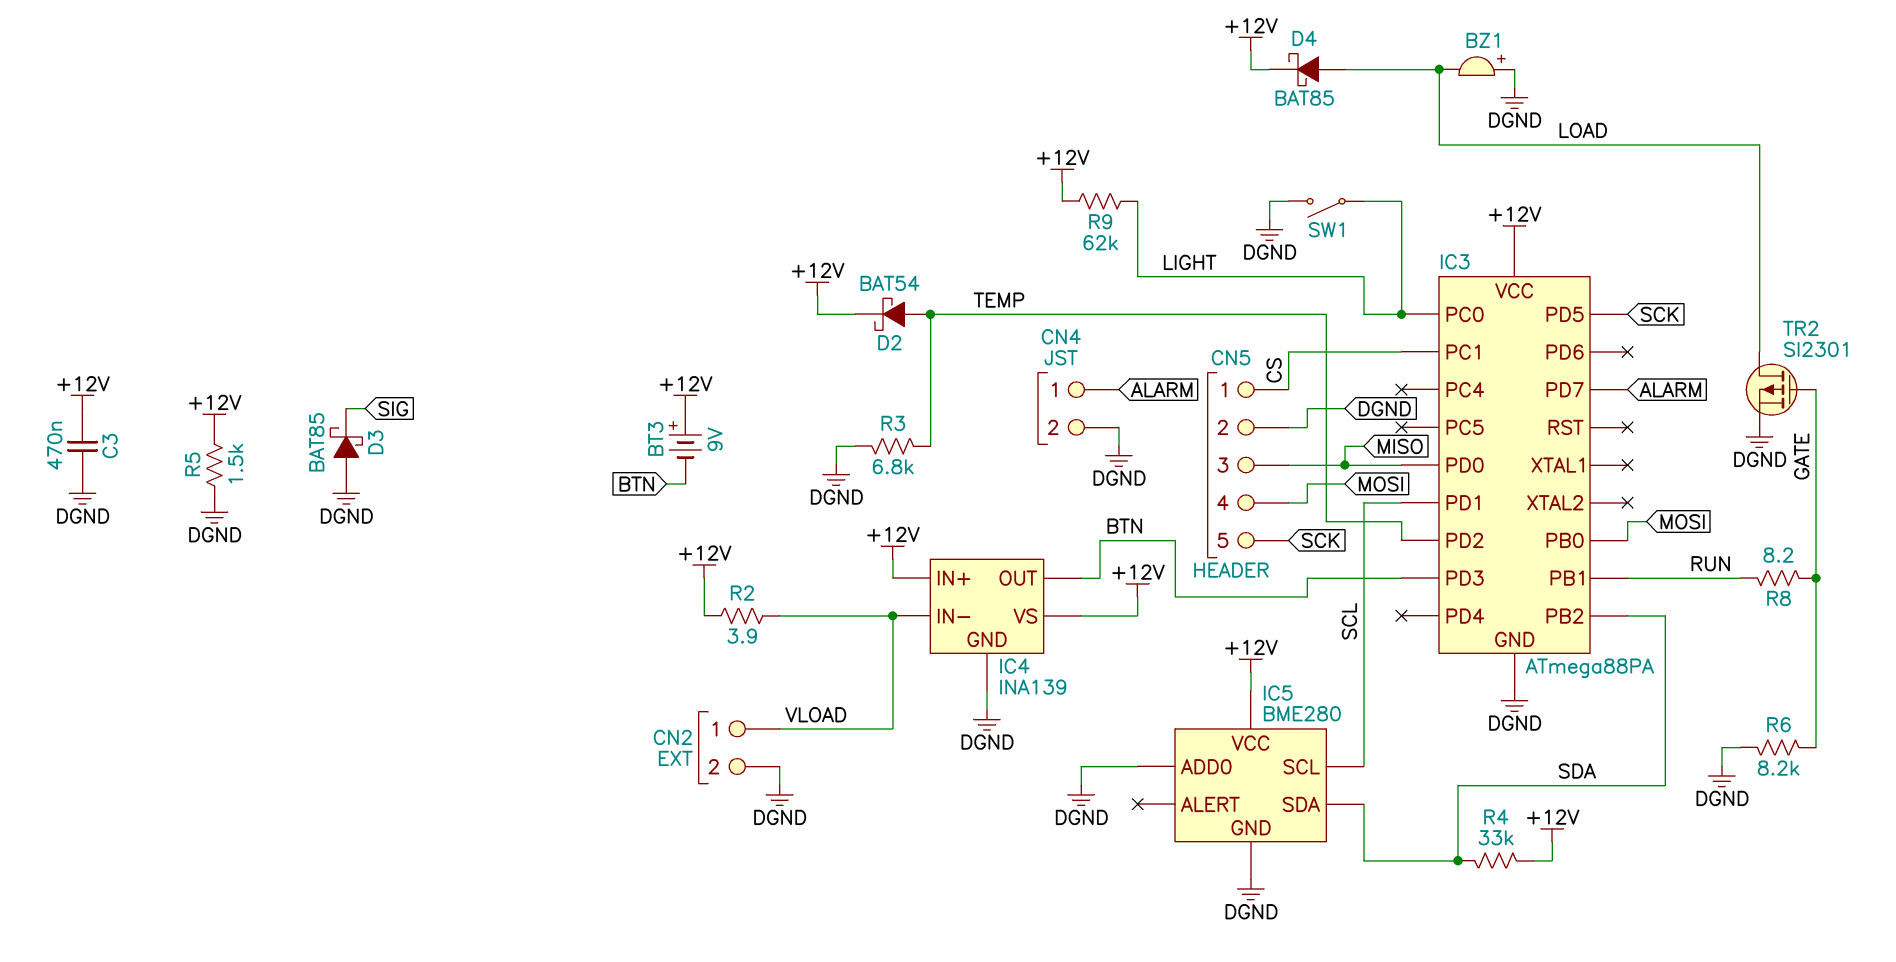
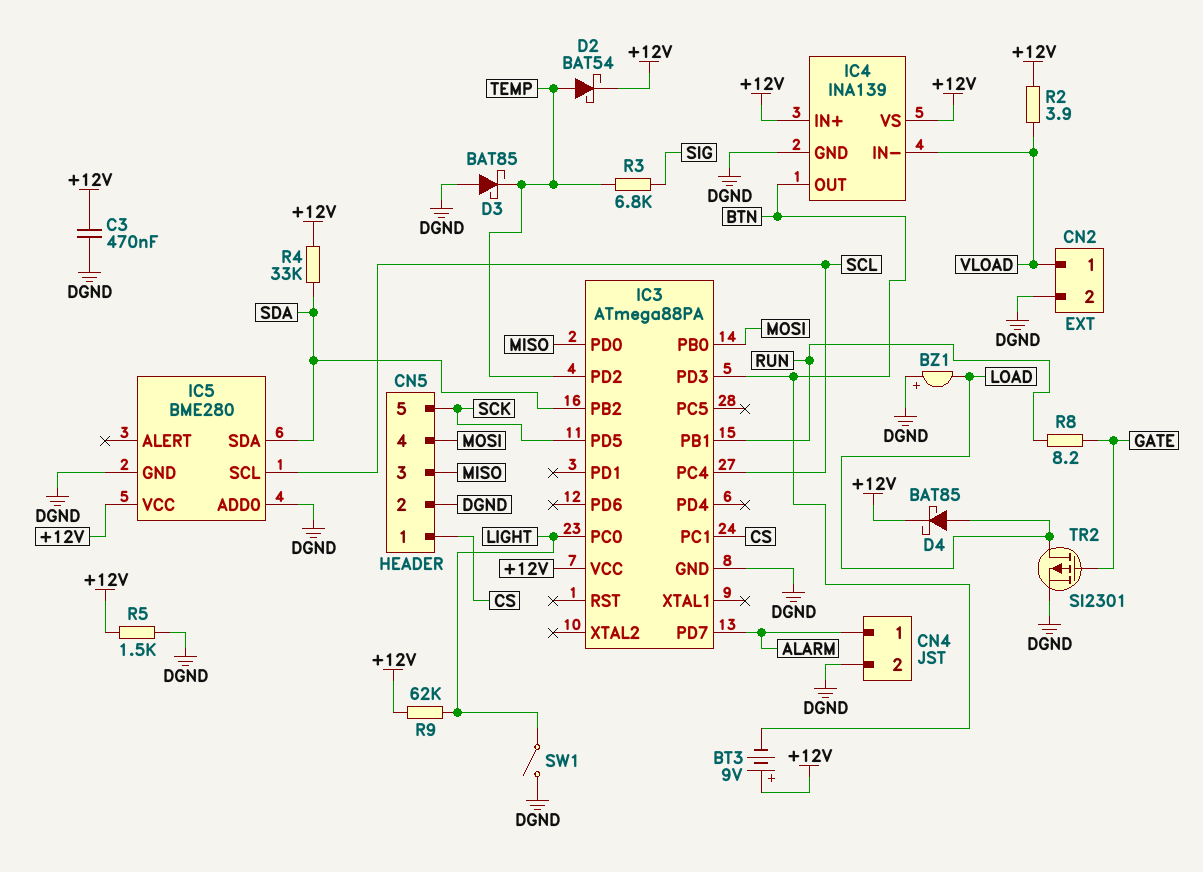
D3: schottky BAT85 (A DGND, K SIG) -> schottky BAT85 (A DGND, K TEMP)
IC3 pin PC4: none -> SCL
IC3 pin PD1: SCL -> none
R3: 6.8k (DGND, TEMP) -> 6.8k (SIG, TEMP)
R6: 8.2k (DGND, GATE) -> none

